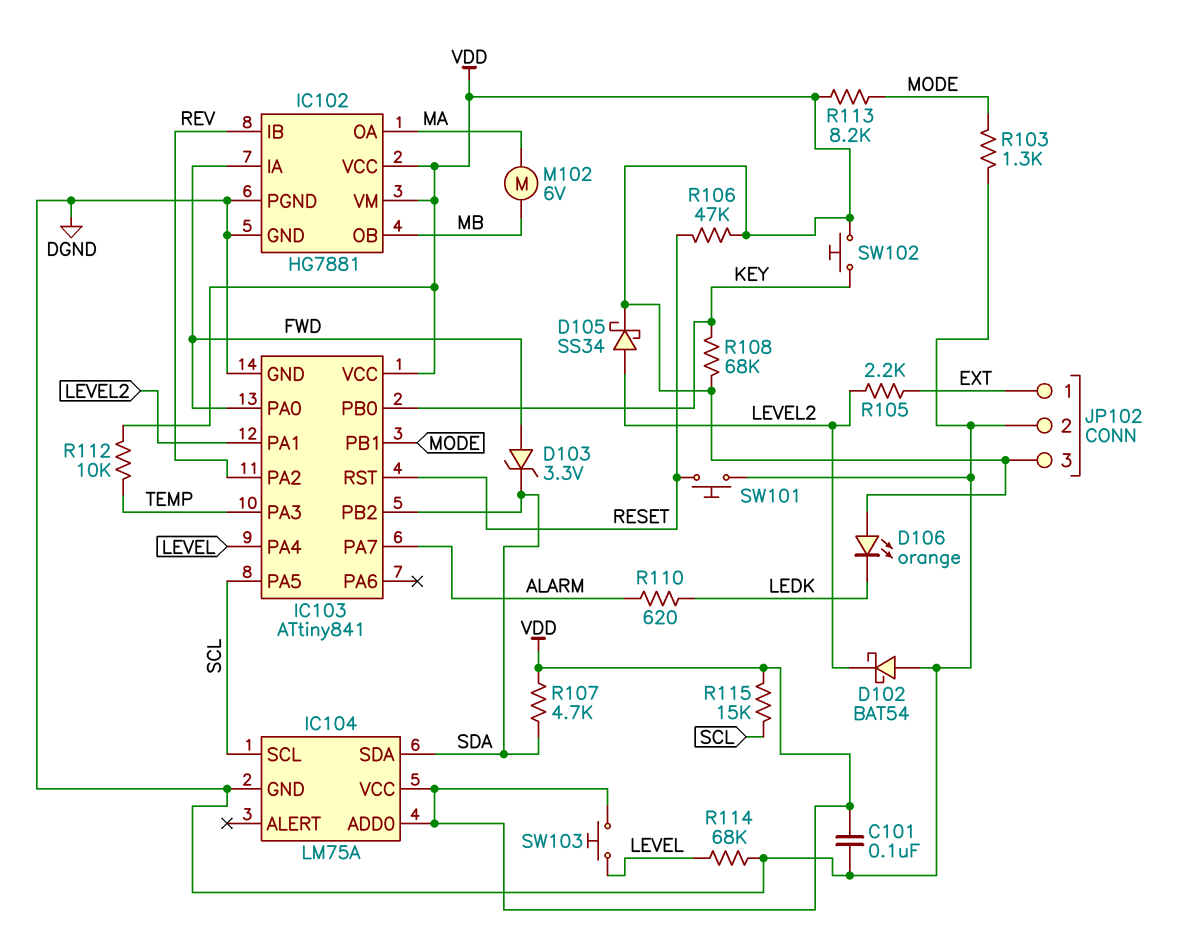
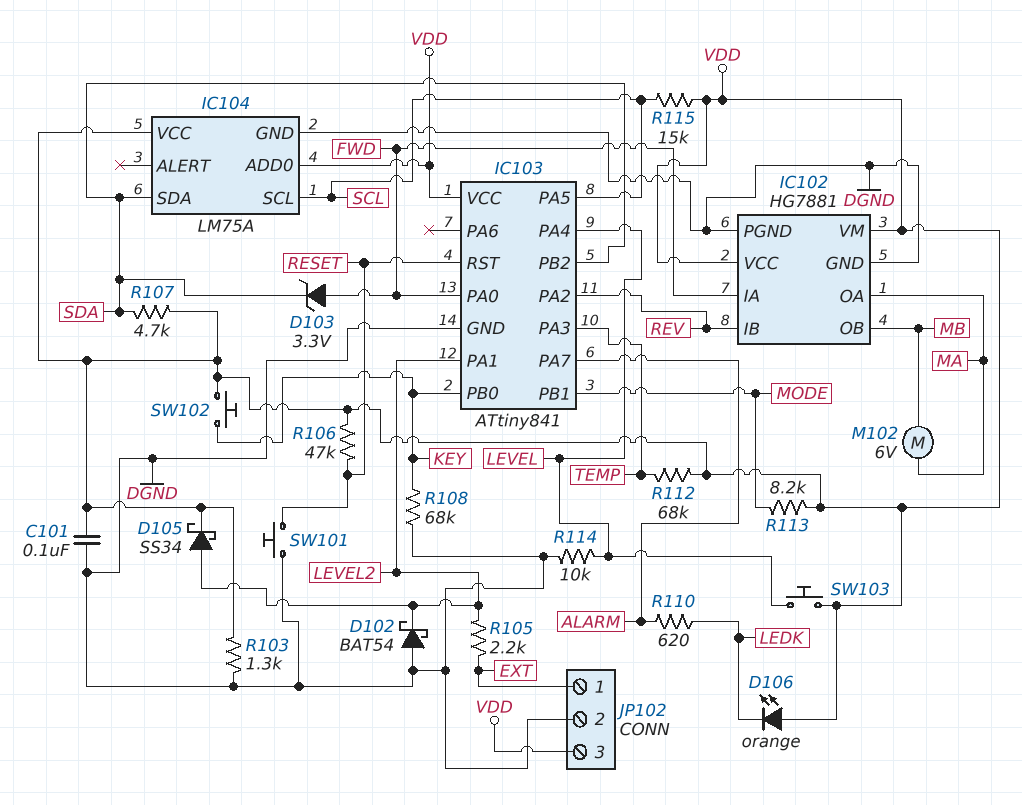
R103: 1.3k (DGND, MODE) -> 1.3k (DGND, VDD)
R108: 68k (KEY, VDD) -> 68k (DGND, KEY)
R112: 10k (TEMP, VDD) -> 68k (TEMP, VDD)
R114: 68k (DGND, LEVEL) -> 10k (DGND, LEVEL)

